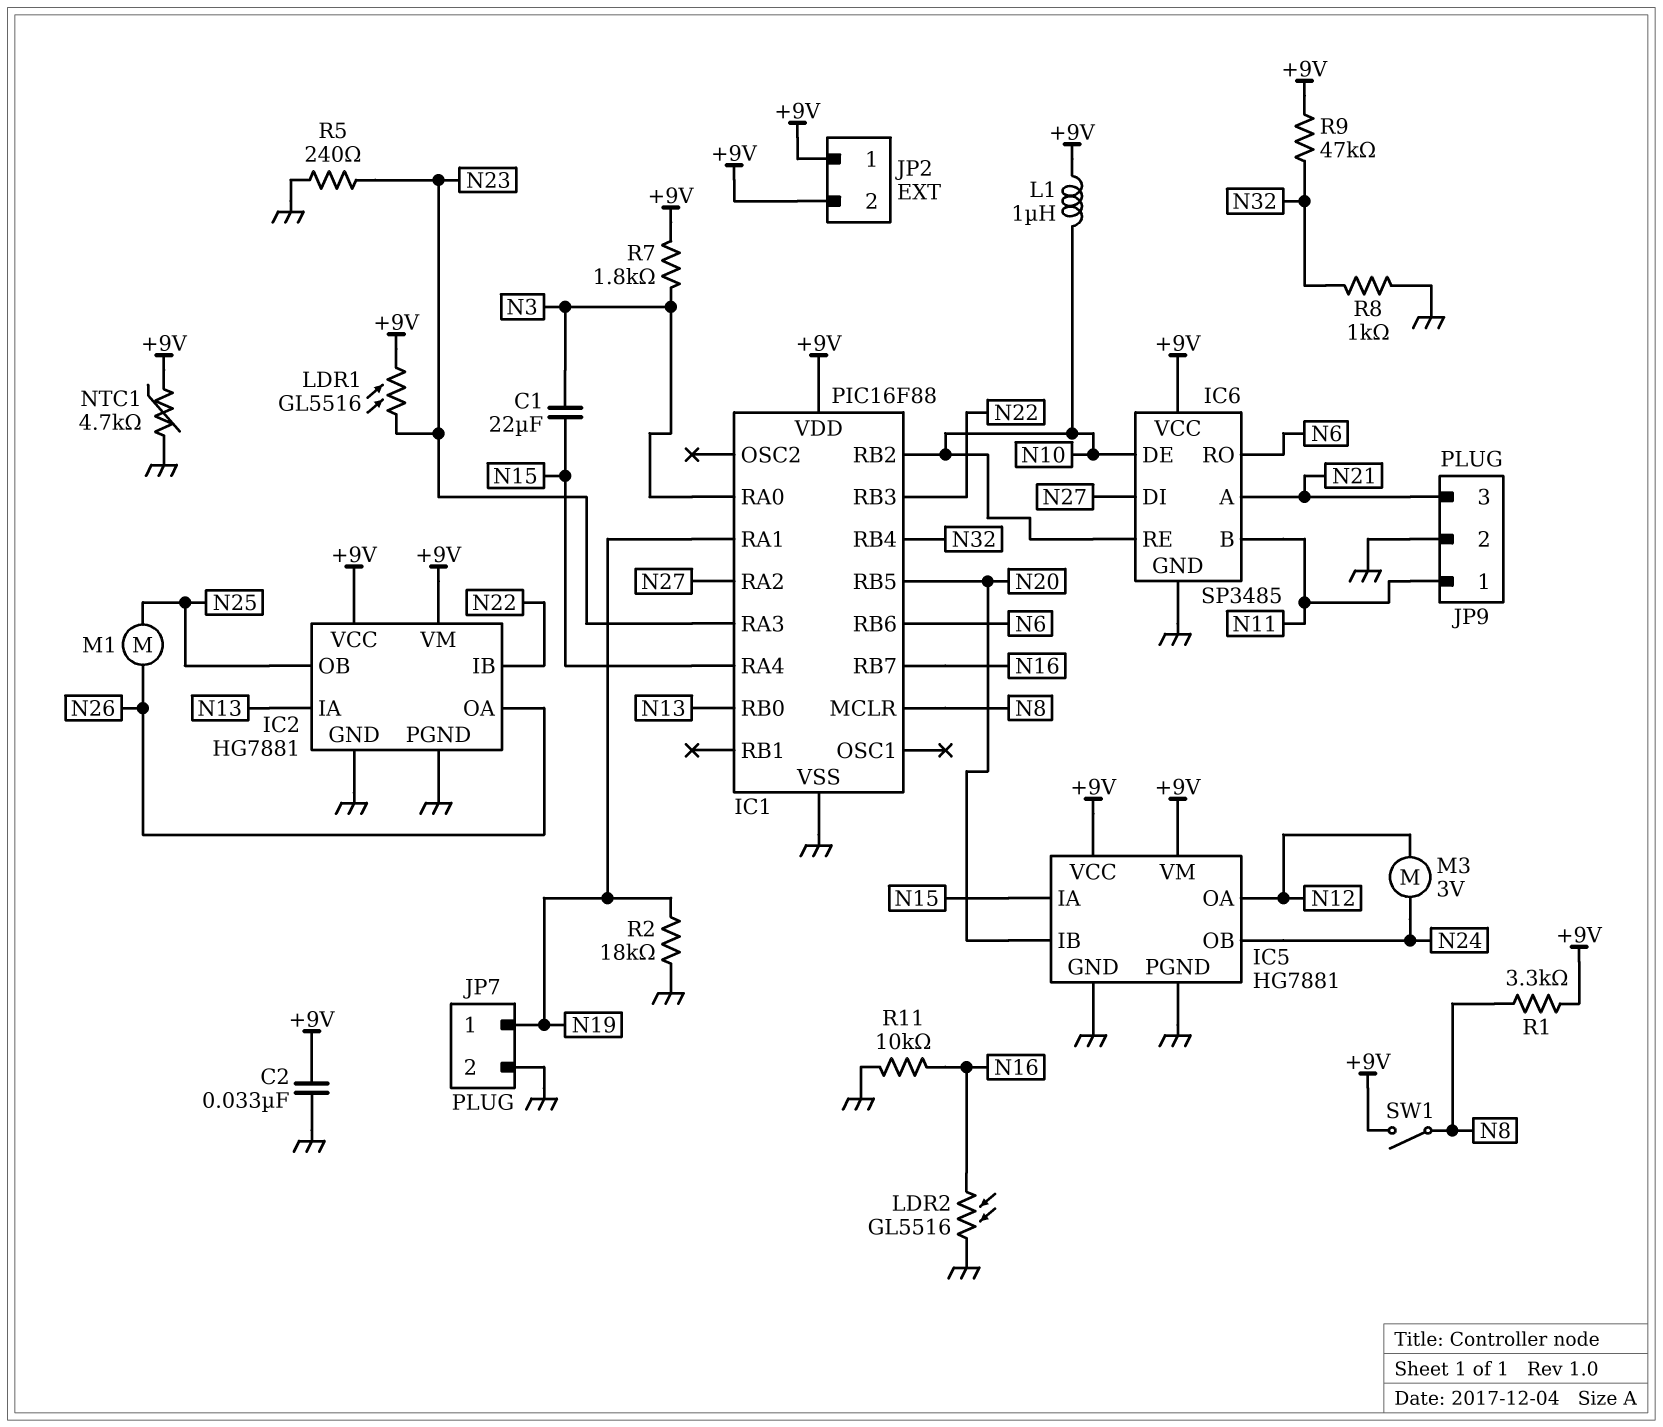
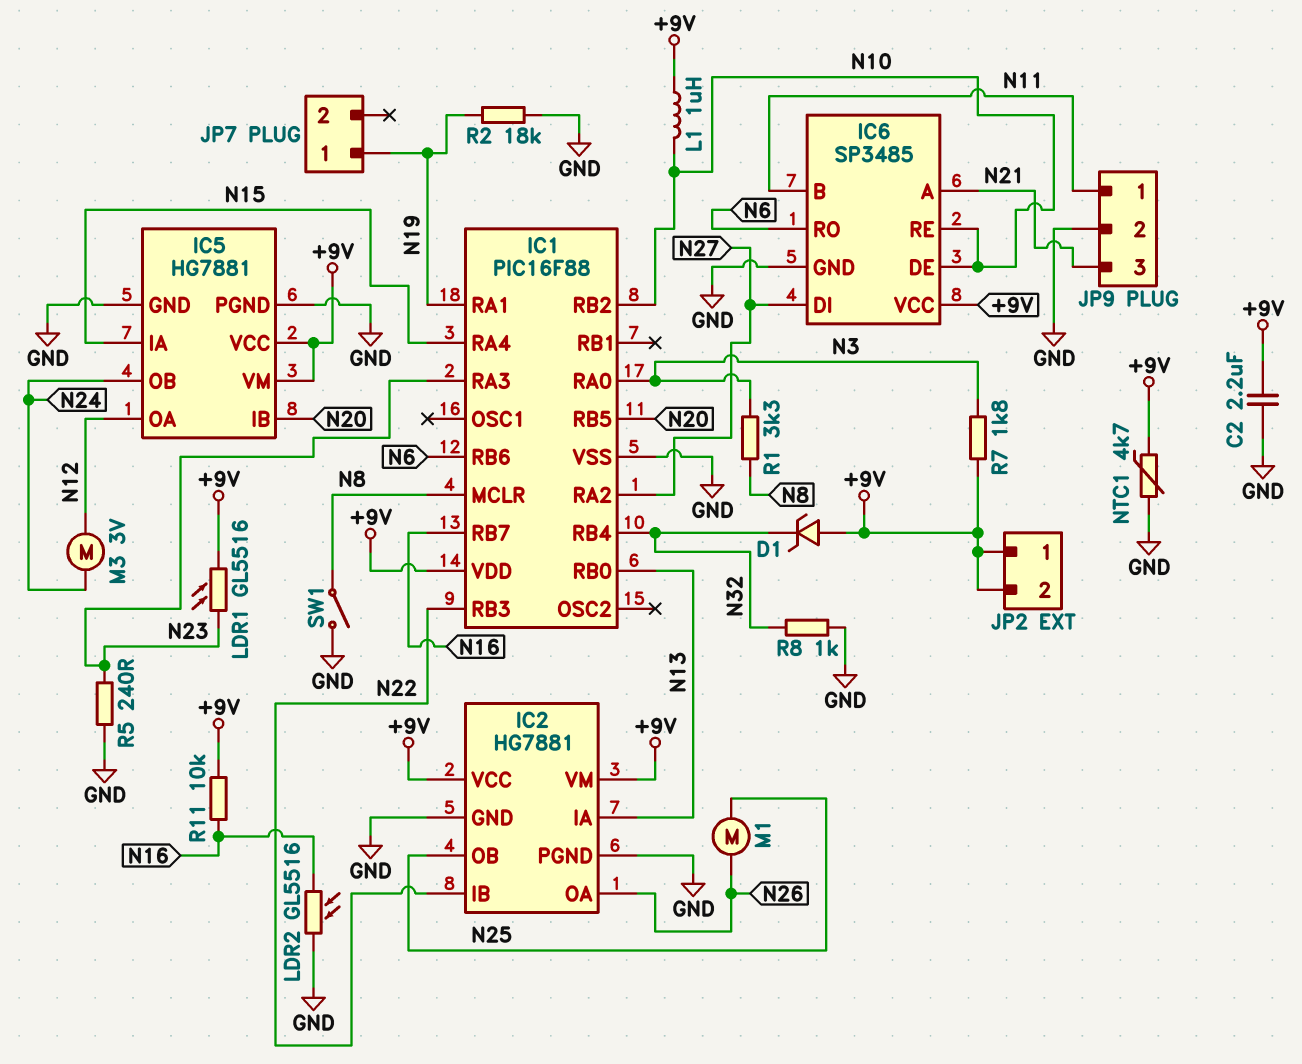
C1: 22uF (N3, N15) -> none
C2: 33nF (+9V, GND) -> 2.2uF (+9V, GND)
D1: none -> zener (A +9V, K N32)
JP7 pin 2: GND -> none
R1: 3.3k (+9V, N8) -> 3.3k (N3, N8)
R9: 47k (+9V, N32) -> none
R11: 10k (GND, N16) -> 10k (+9V, N16)
SW1: switch (+9V, N8) -> switch (GND, N8)

